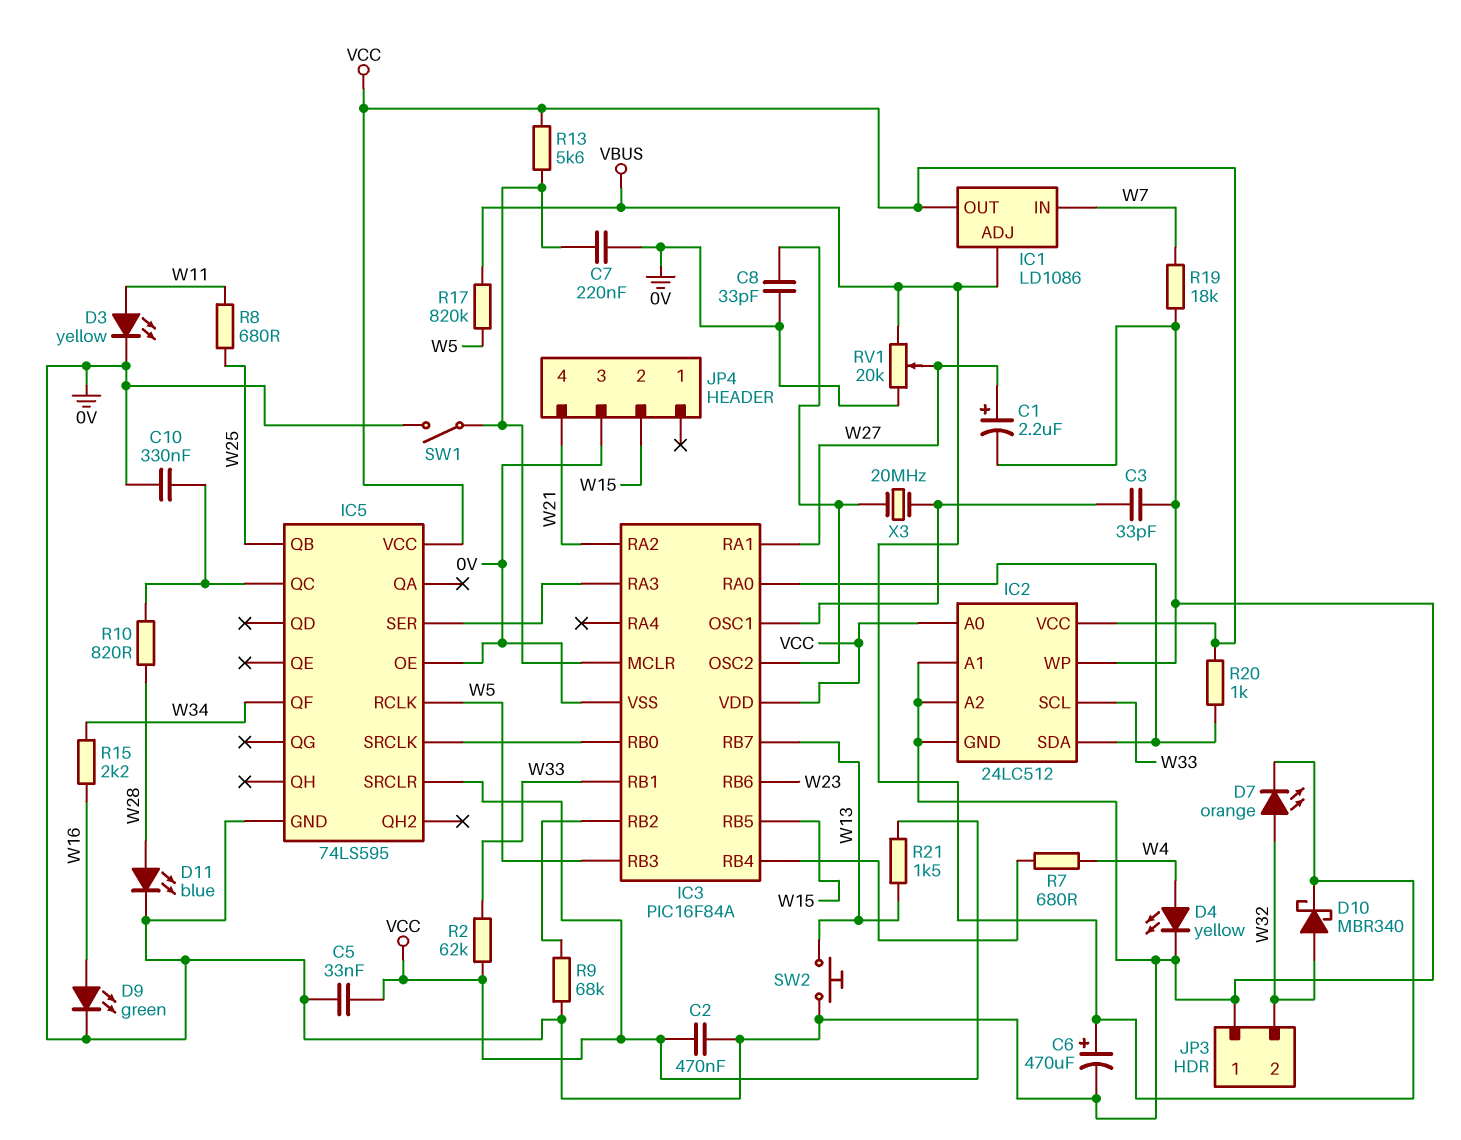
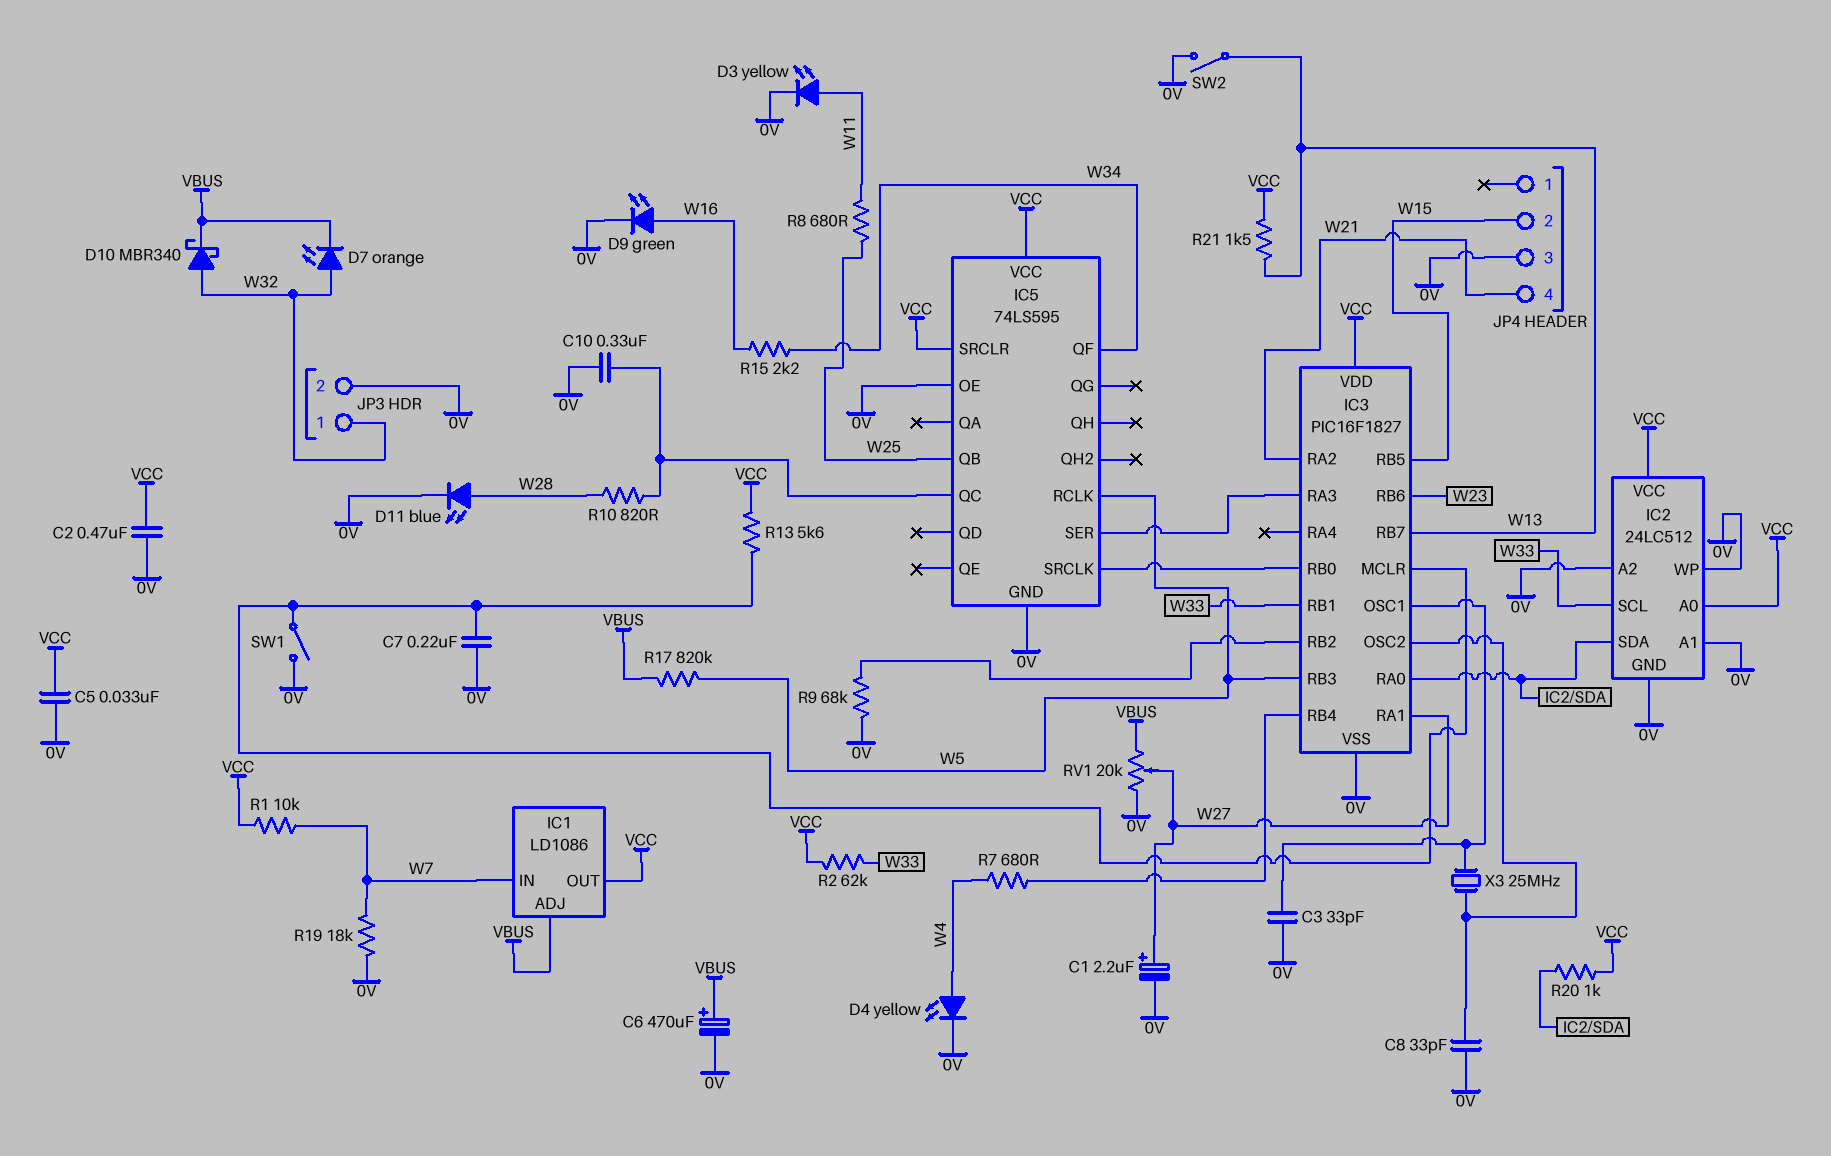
IC3: PIC16F84A -> PIC16F1827
JP3 pin 1: 0V -> W32
JP3 pin 2: W32 -> 0V
R1: none -> 10k (VCC, W7)
SW2: button (0V, W13) -> switch (0V, W13)
X3: 20MHz (IC3/OSC1, IC3/OSC2) -> 25MHz (IC3/OSC1, IC3/OSC2)

